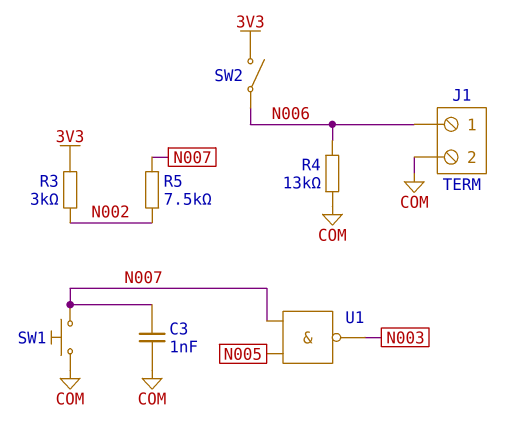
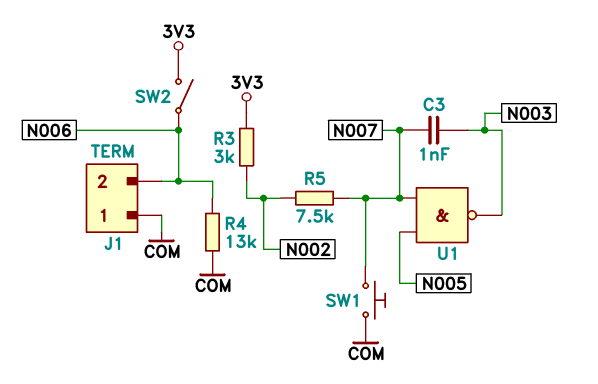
C3: 1nF (COM, N007) -> 1nF (N003, N007)
J1 pin 1: N006 -> COM
J1 pin 2: COM -> N006

